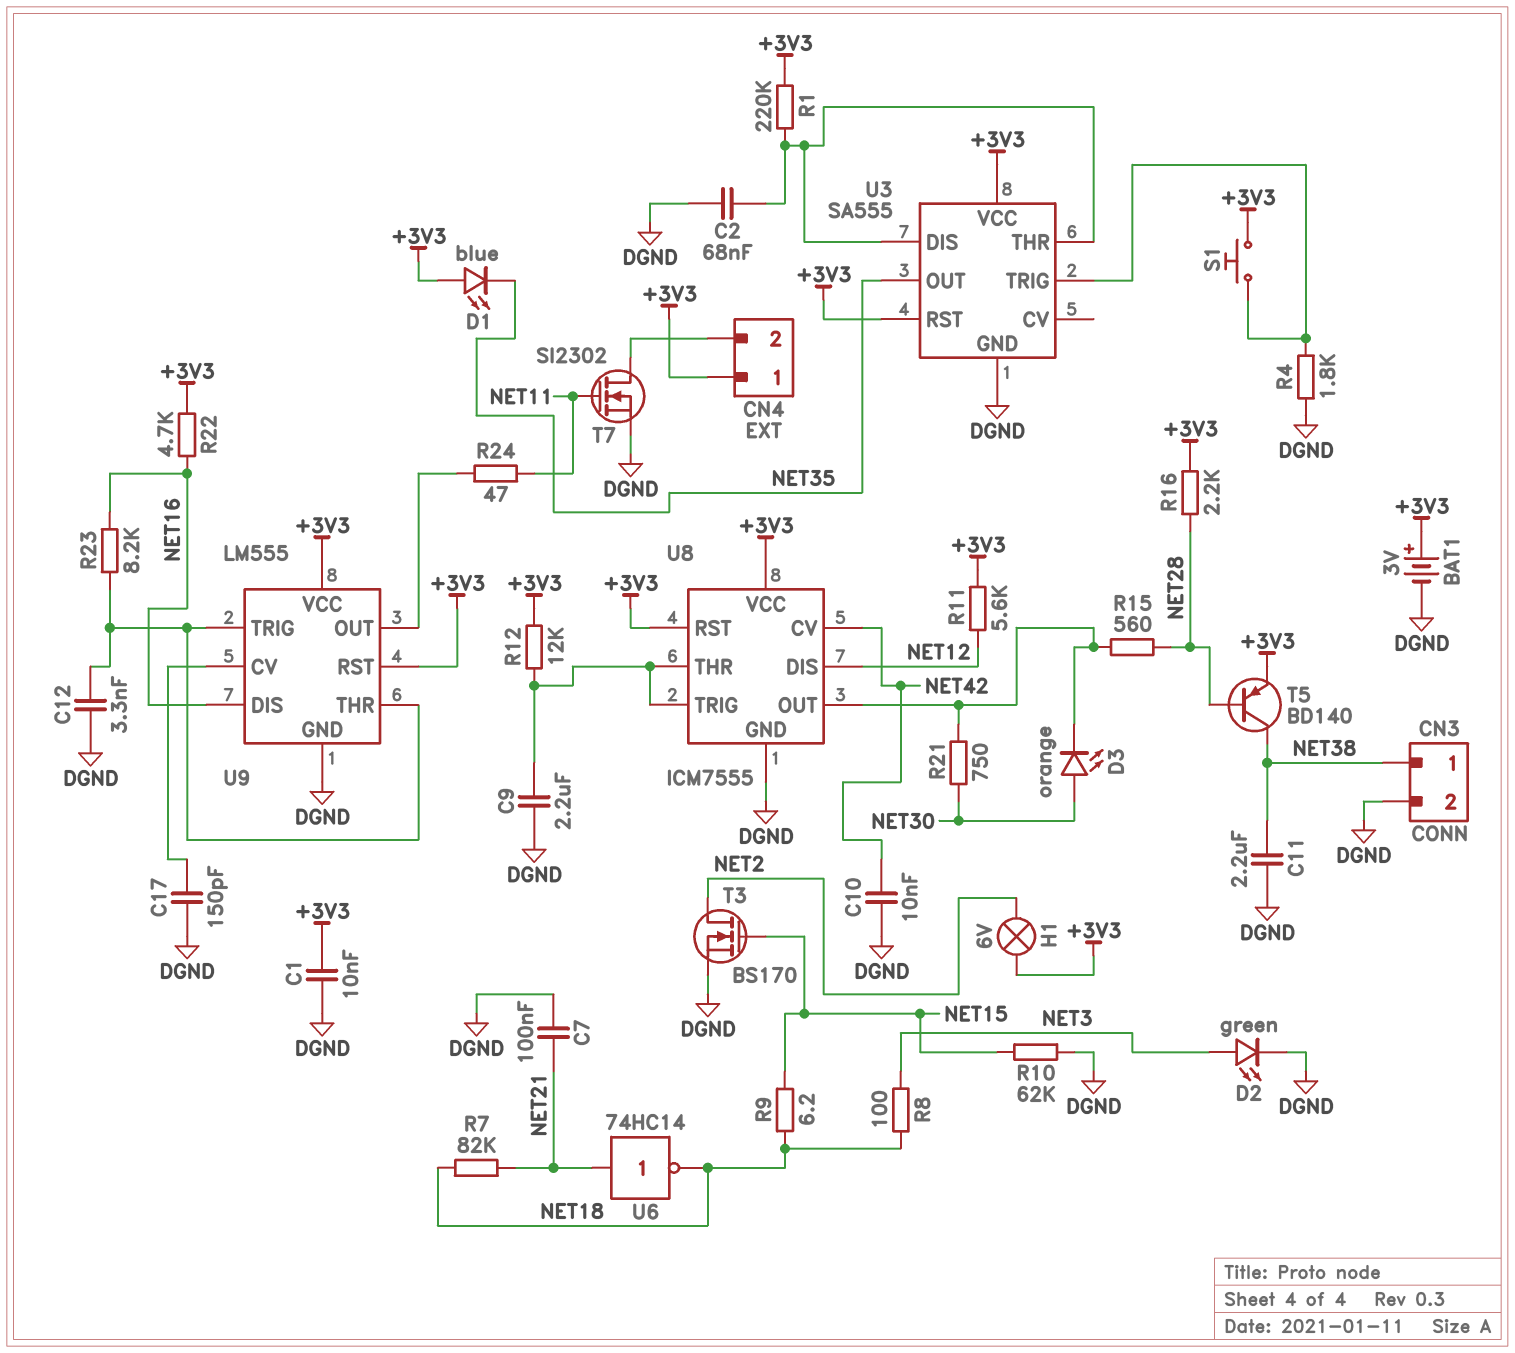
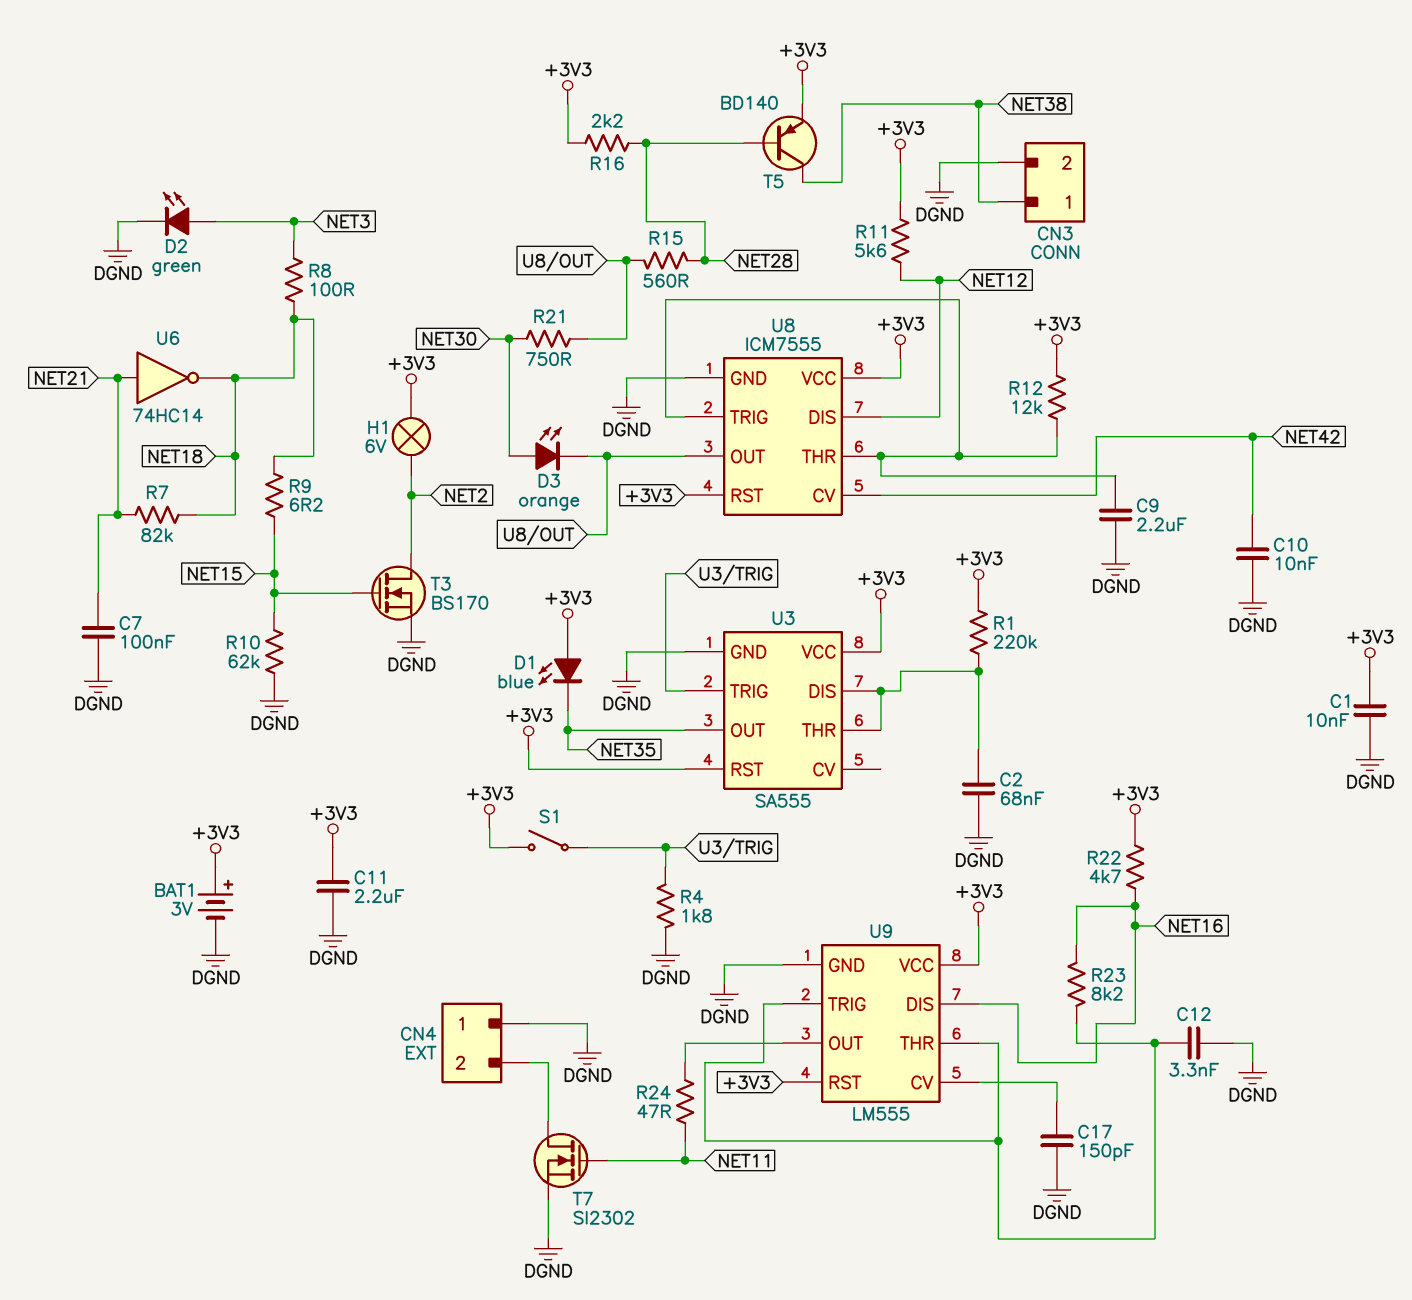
C11: 2.2uF (DGND, NET38) -> 2.2uF (+3V3, DGND)
CN4 pin 1: +3V3 -> DGND
S1: button (+3V3, U3/TRIG) -> switch (+3V3, U3/TRIG)

